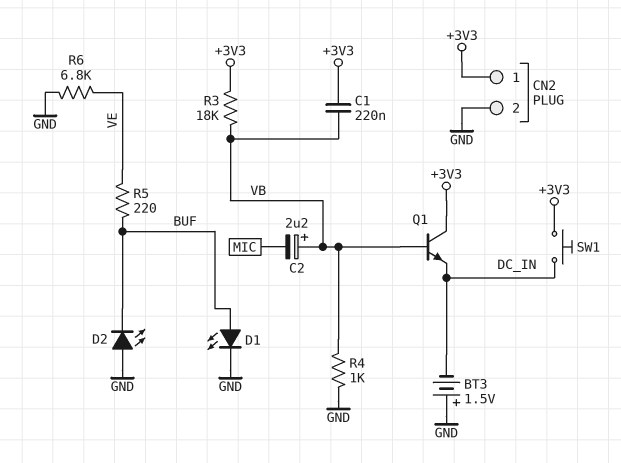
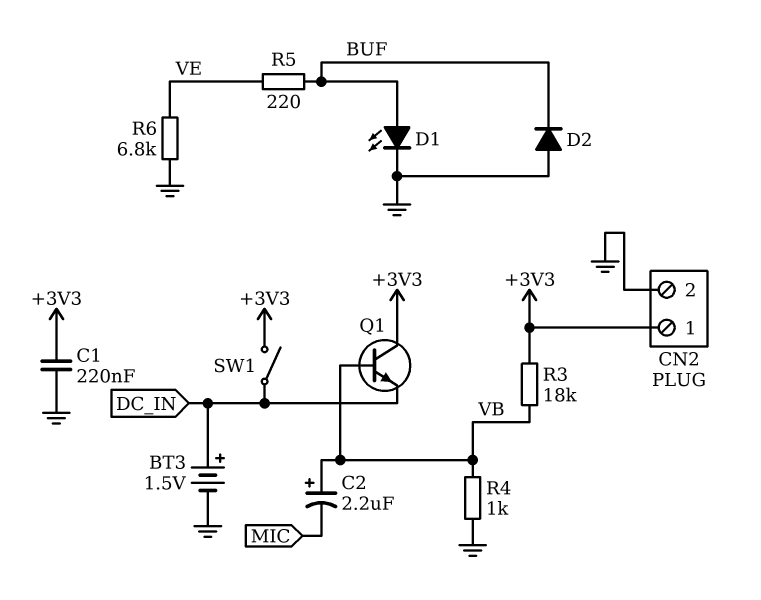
BT3: 1.5V (plus GND, minus DC_IN) -> 1.5V (plus DC_IN, minus GND)
C1: 220nF (+3V3, VB) -> 220nF (+3V3, GND)
D2: LED (A GND, K BUF) -> diode (A GND, K BUF)
SW1: button (+3V3, DC_IN) -> switch (+3V3, DC_IN)

